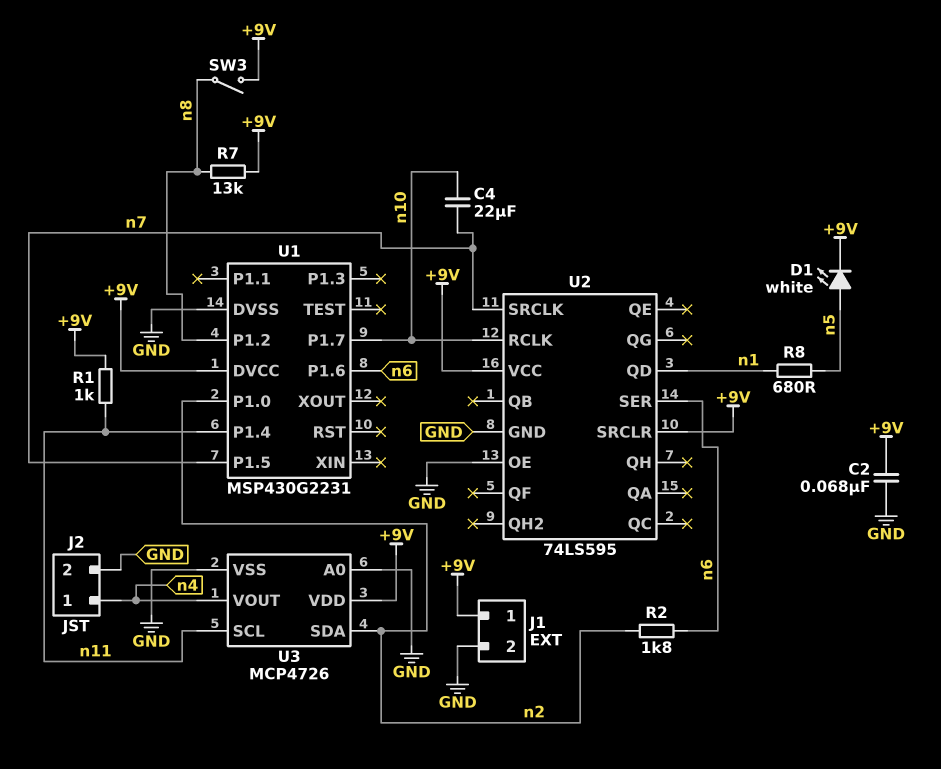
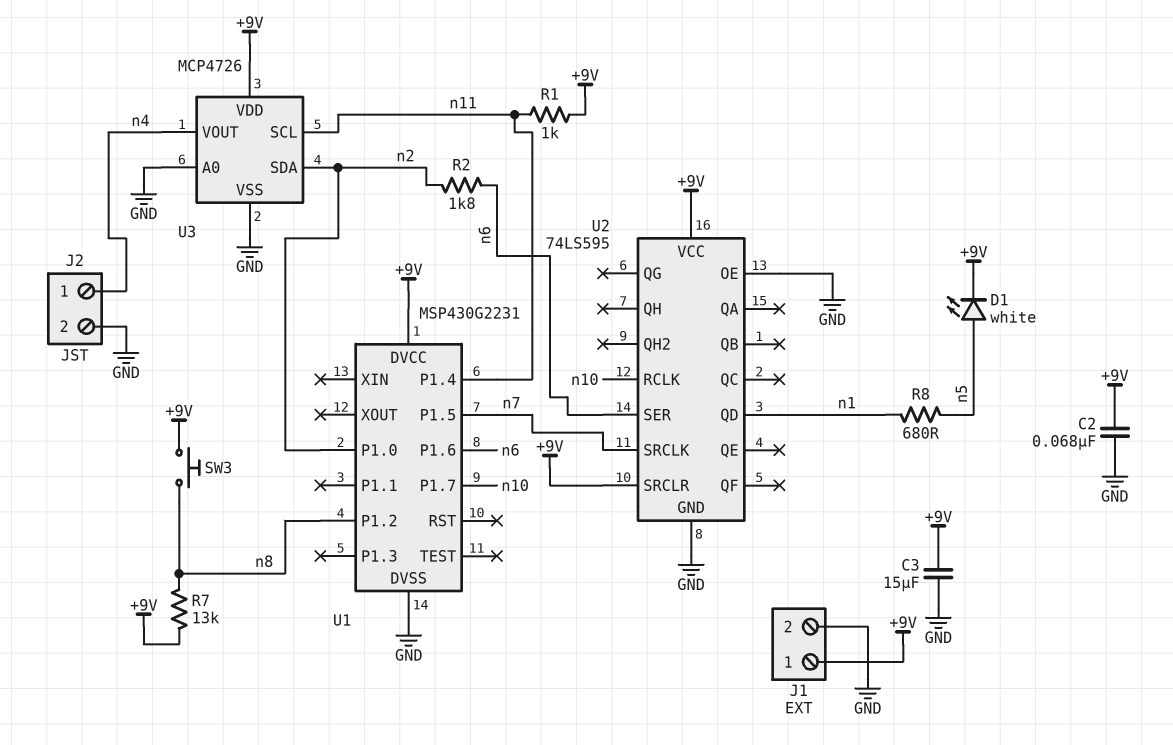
C3: none -> 15uF (+9V, GND)
C4: 22uF (n7, n10) -> none
SW3: switch (+9V, n8) -> button (+9V, n8)

